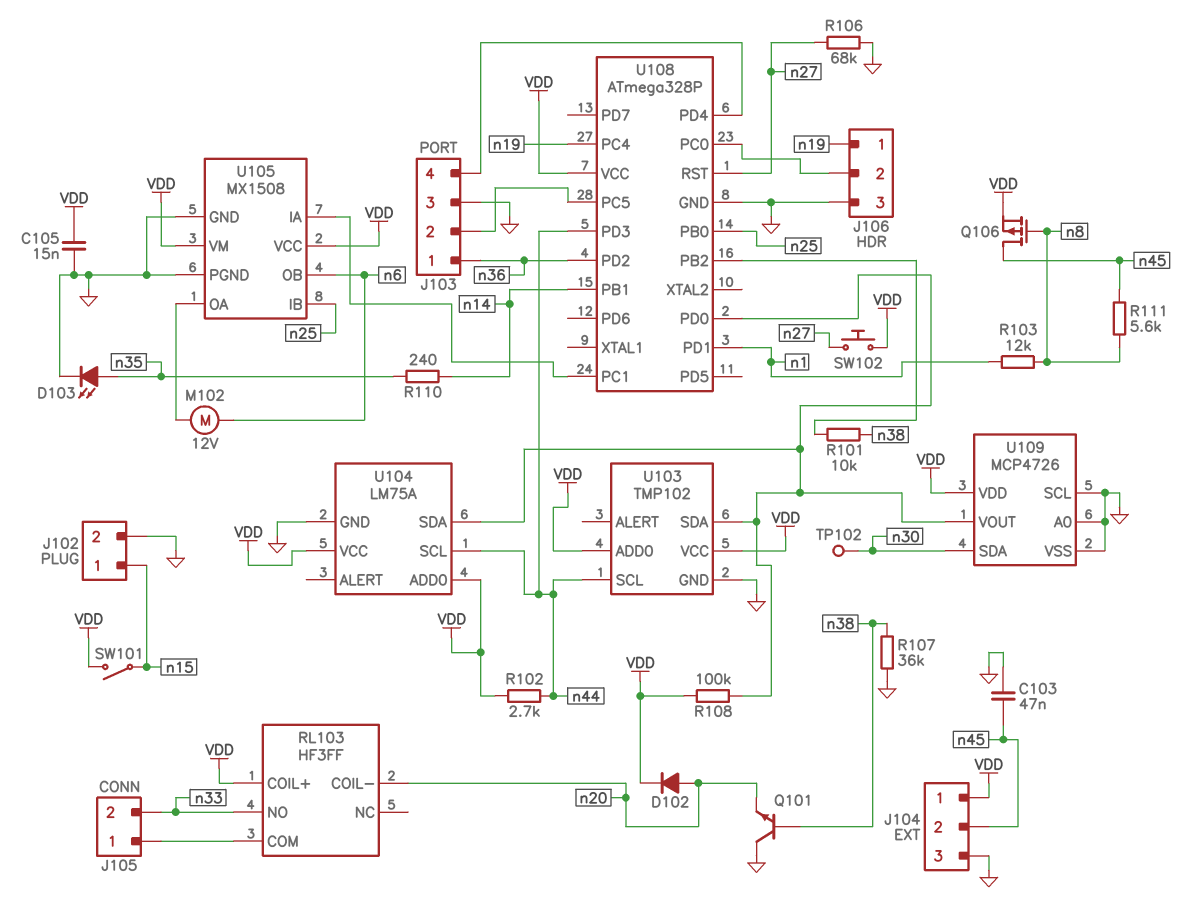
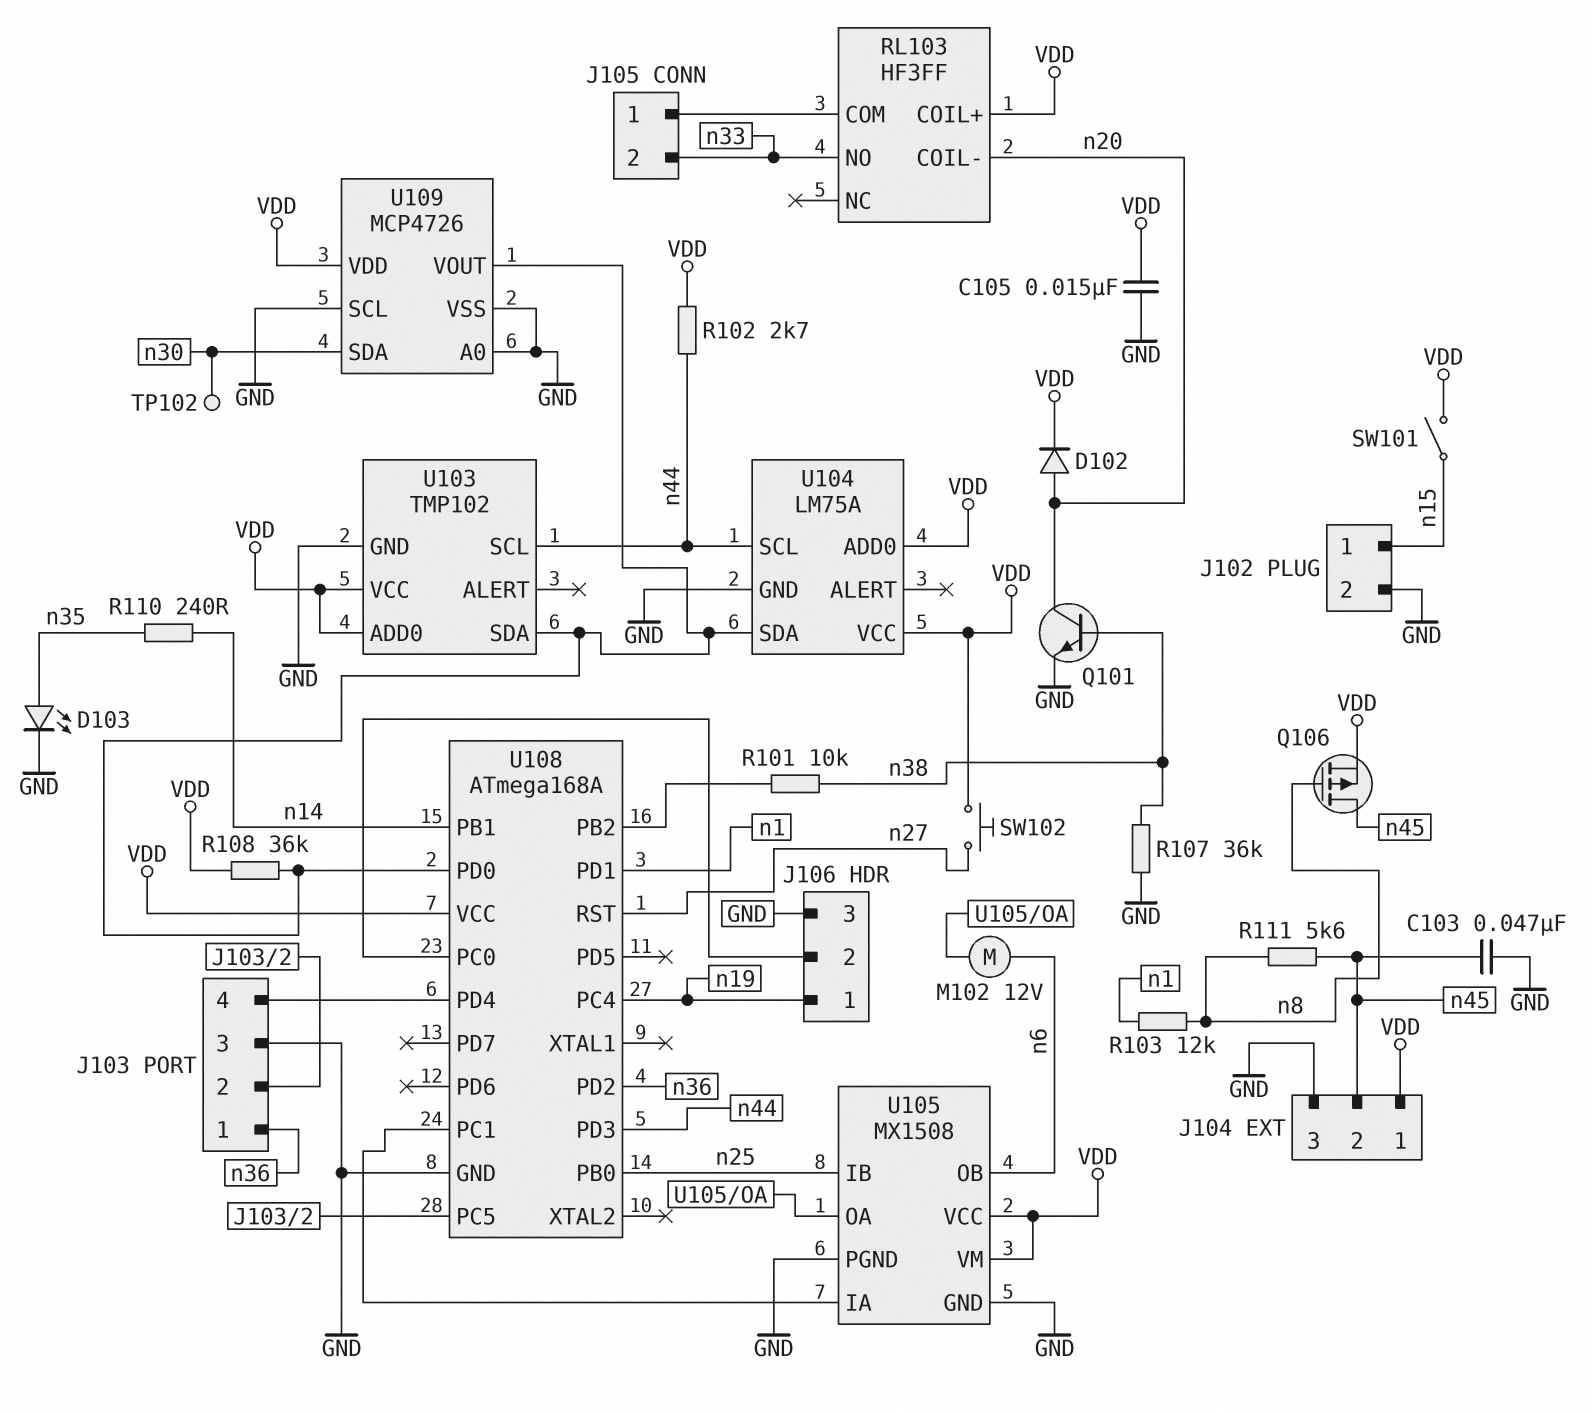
Q101: NPN (B n38, C GND, E n20) -> NPN (B n38, C n20, E GND)
R106: 68k (GND, n27) -> none
R108: 100k (U103/SDA, VDD) -> 36k (U103/SDA, VDD)
U108: ATmega328P -> ATmega168A

